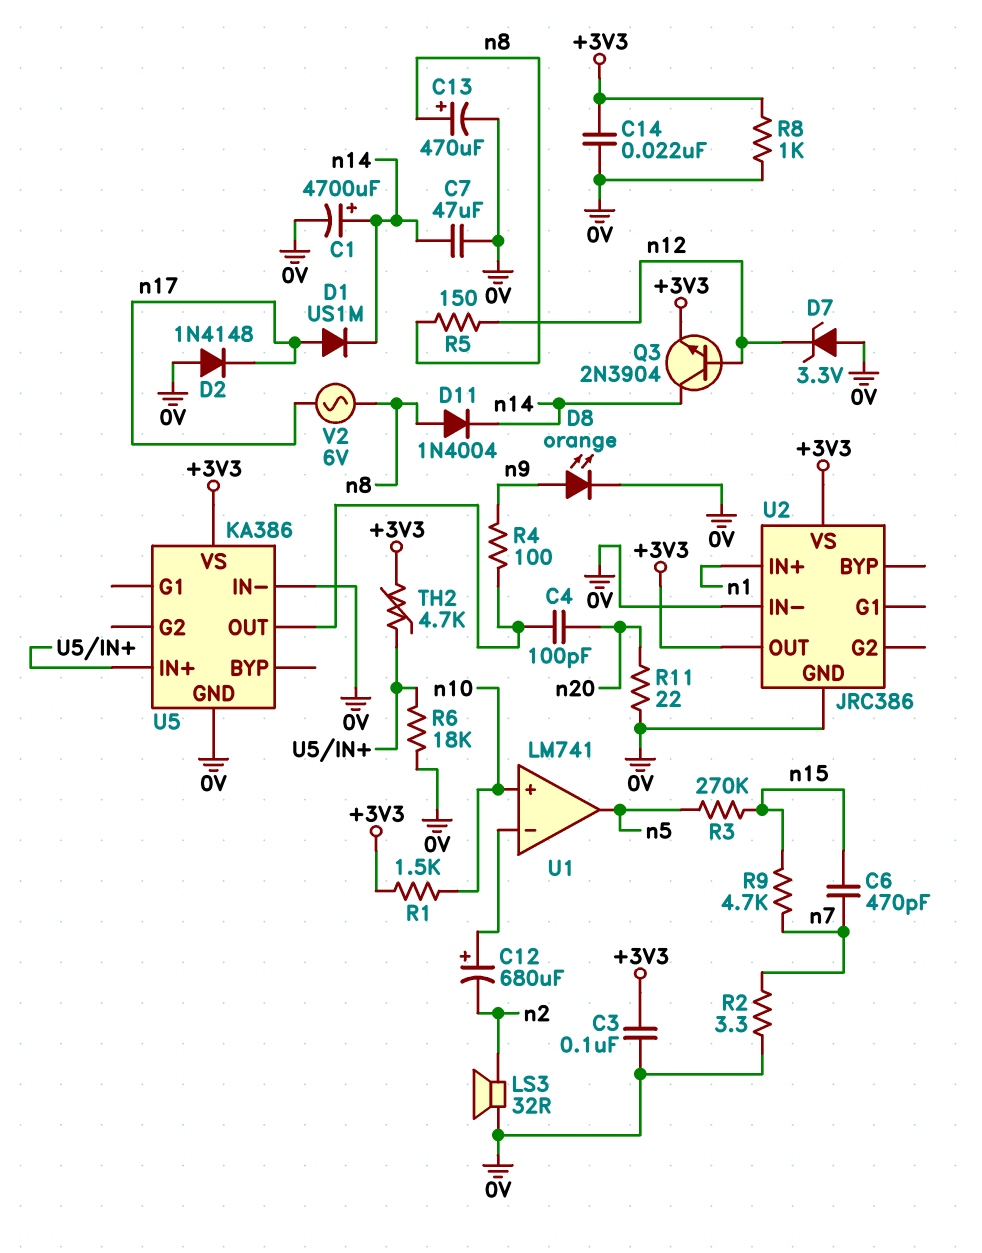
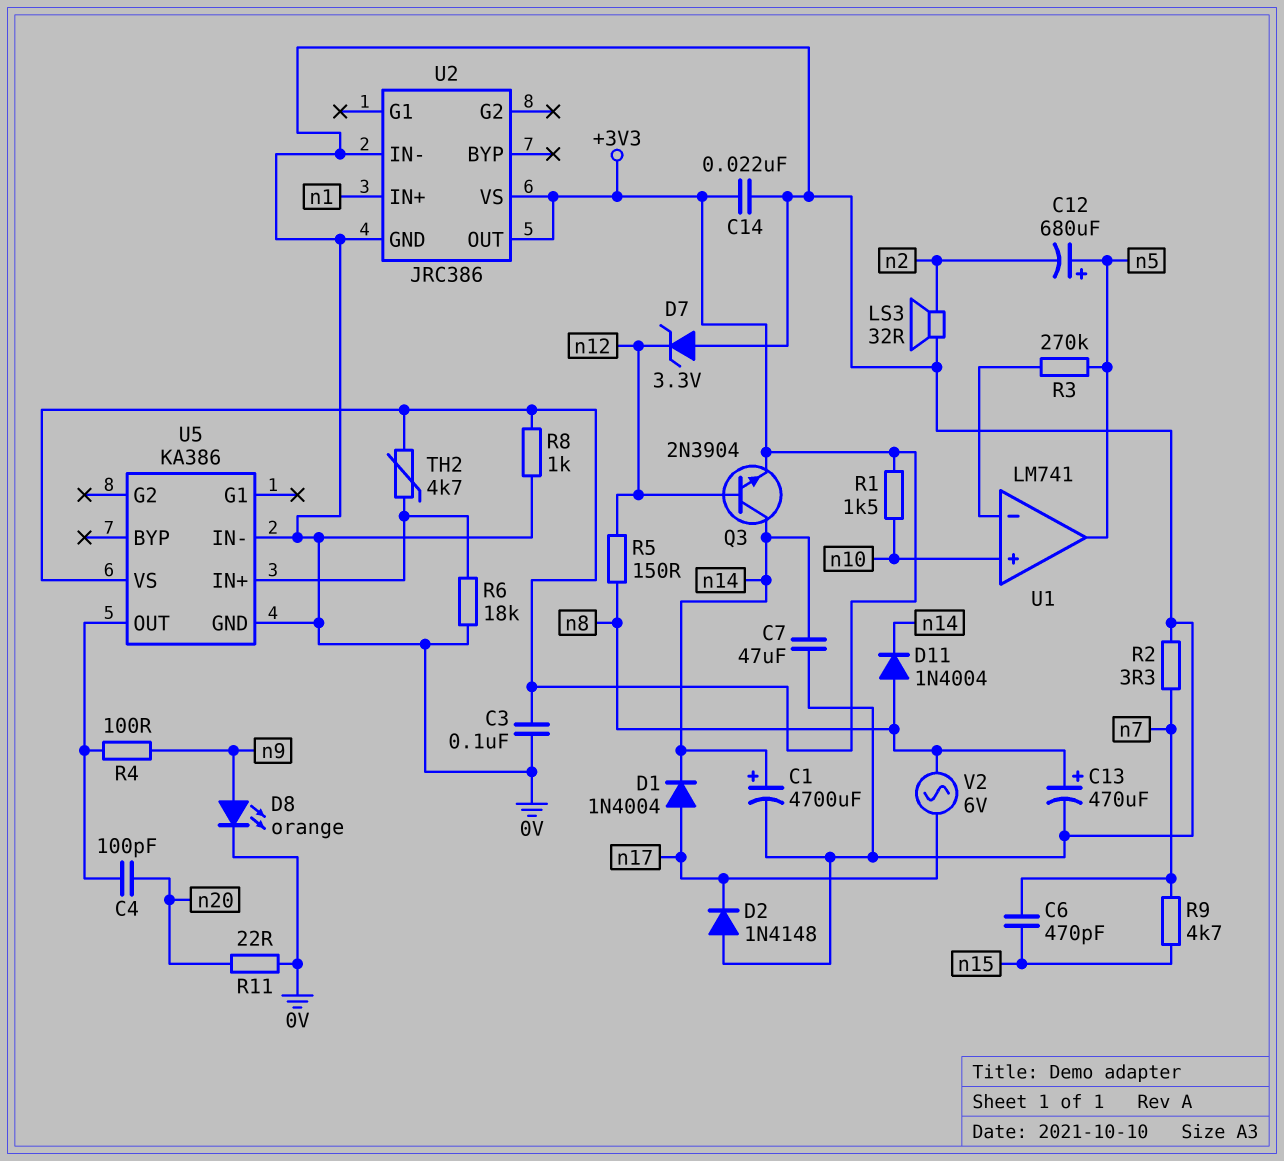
C12: 680uF (plus U1/in-, minus n2) -> 680uF (plus n5, minus n2)
D1: diode US1M (A n17, K n14) -> diode 1N4004 (A n17, K n14)
R3: 270k (n5, n15) -> 270k (U1/in-, n5)

